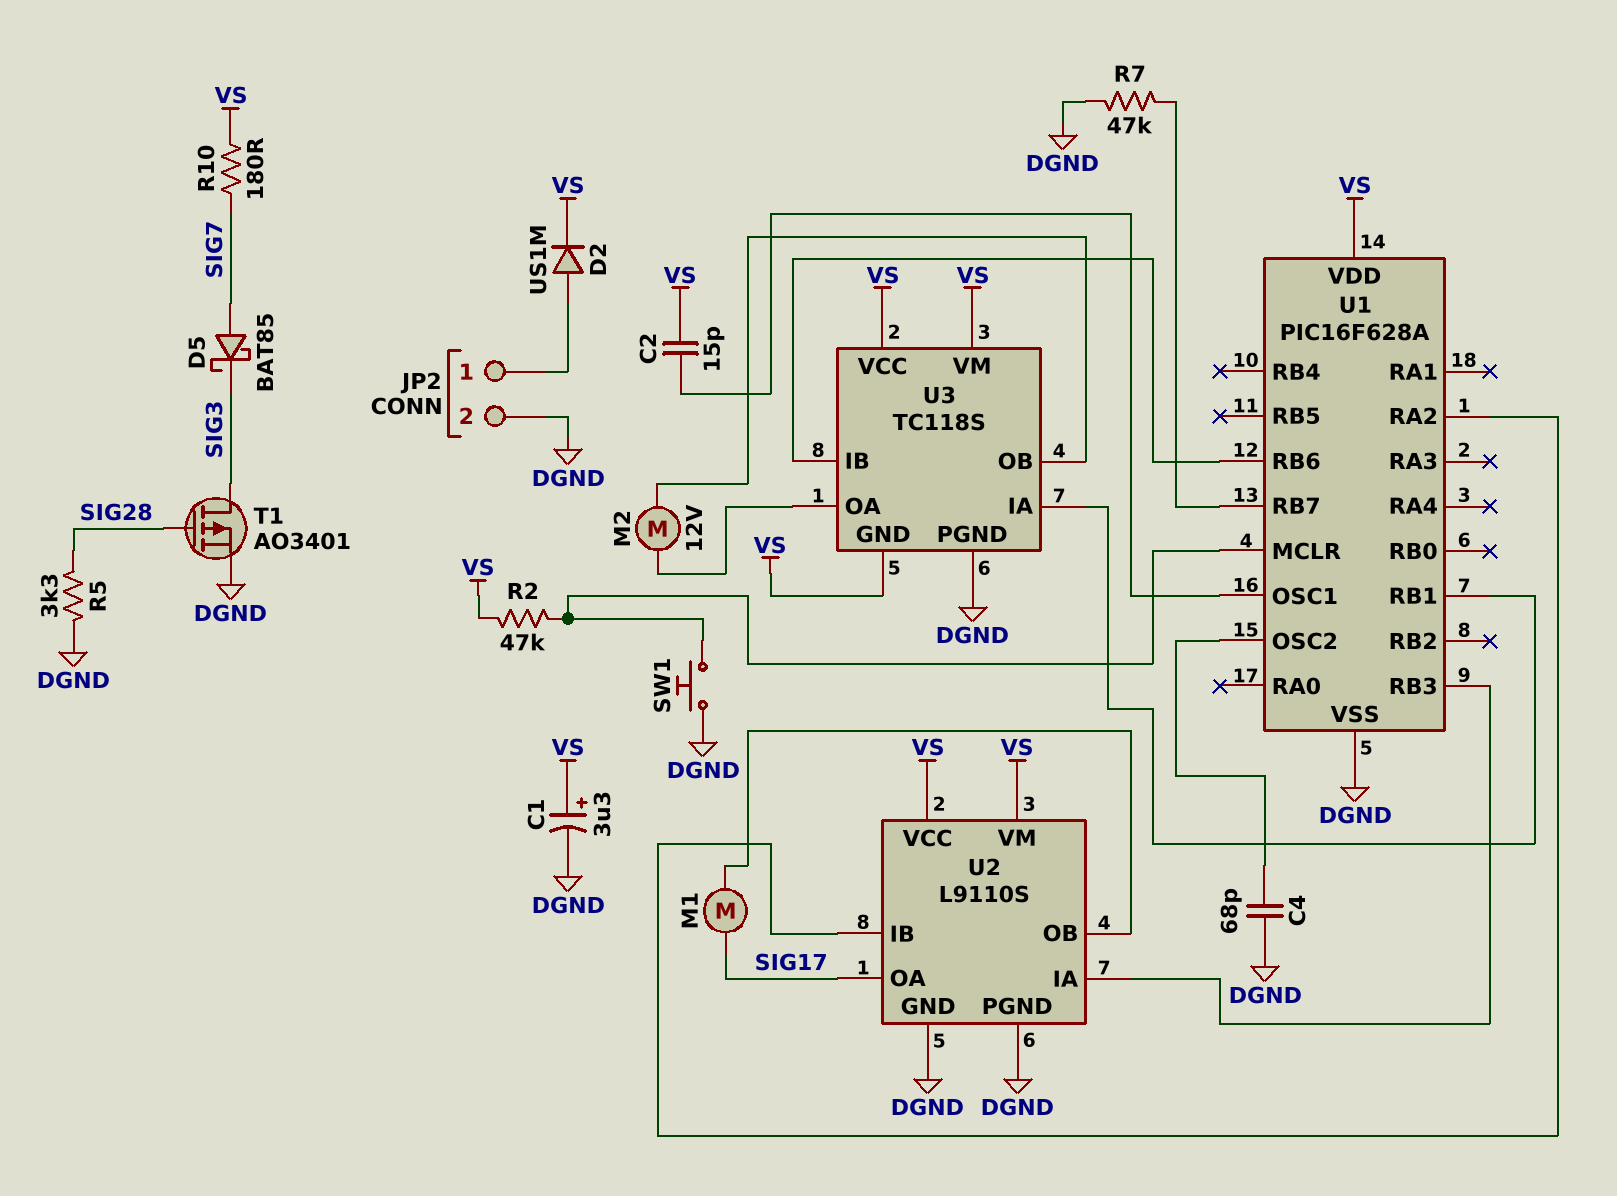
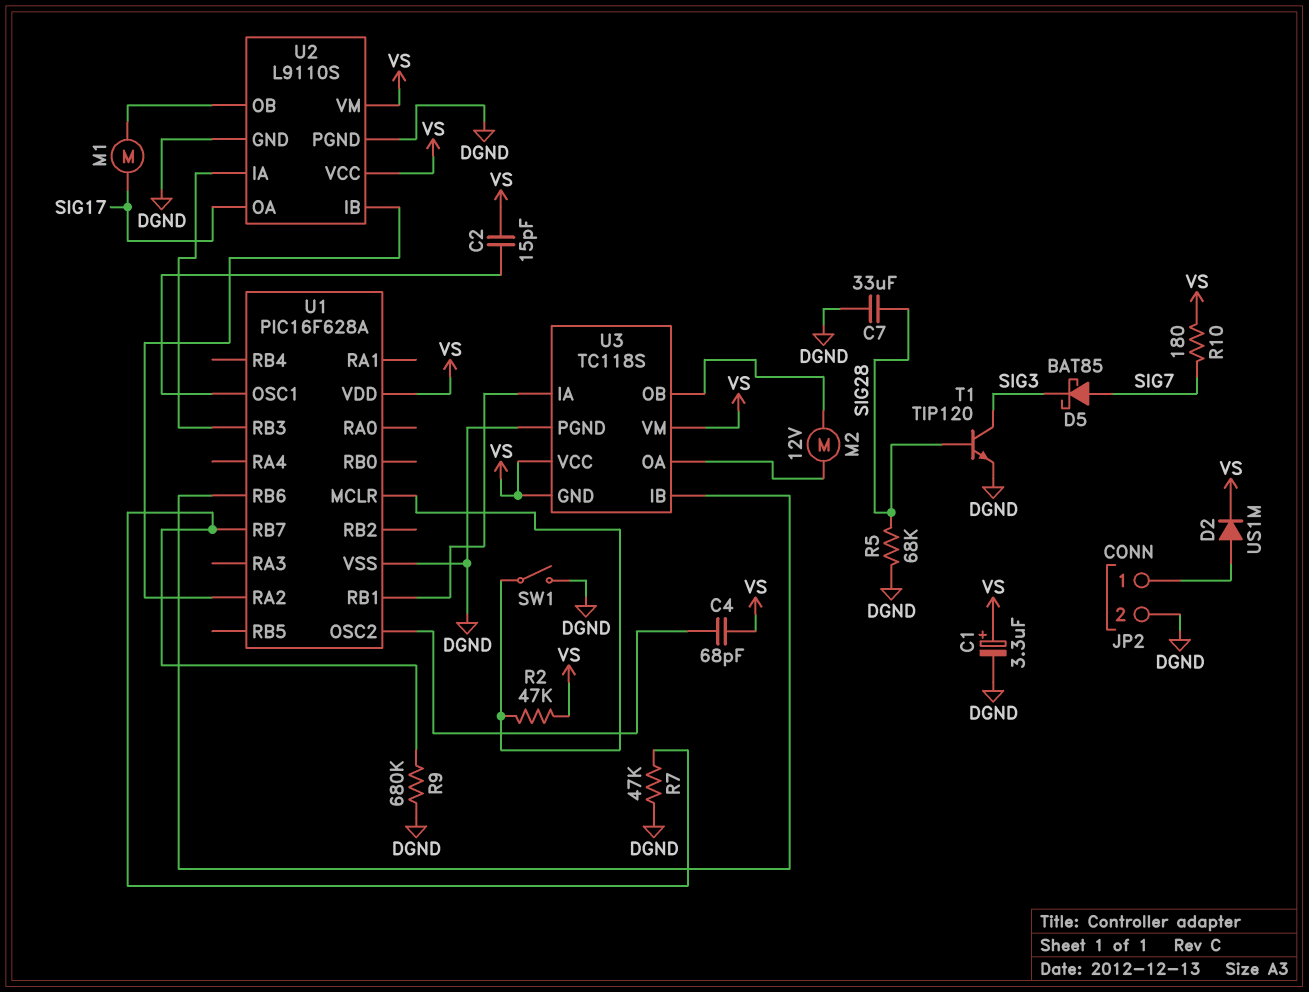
C4: 68pF (DGND, U1/OSC2) -> 68pF (U1/OSC2, VS)
C7: none -> 33uF (DGND, SIG28)
R5: 3.3k (DGND, SIG28) -> 68k (DGND, SIG28)
R9: none -> 680k (DGND, U1/RB7)
SW1: button (DGND, U1/MCLR) -> switch (DGND, U1/MCLR)
T1: PMOS AO3401 (G SIG28, D SIG3, S DGND) -> NPN TIP120 (B SIG28, C SIG3, E DGND)

